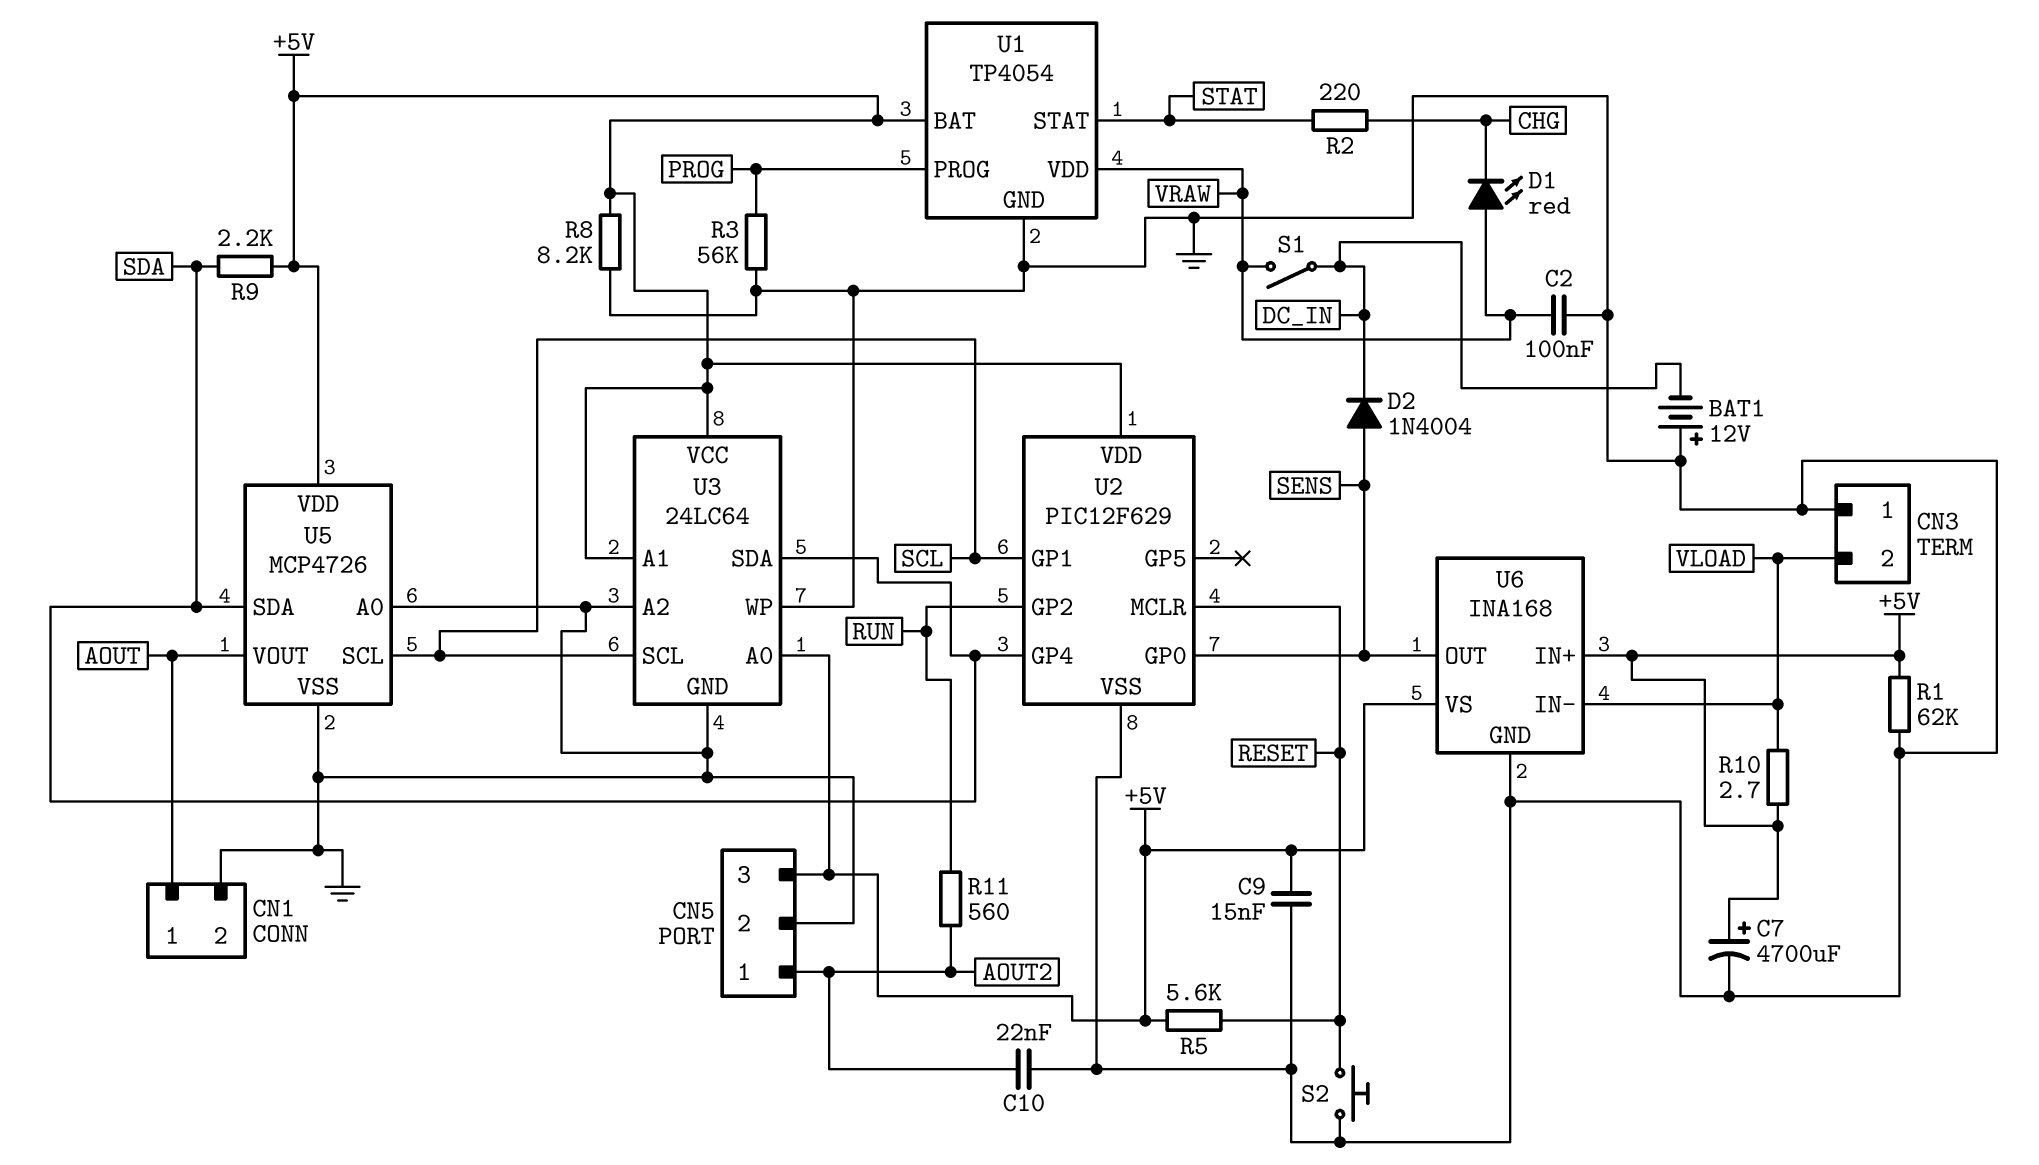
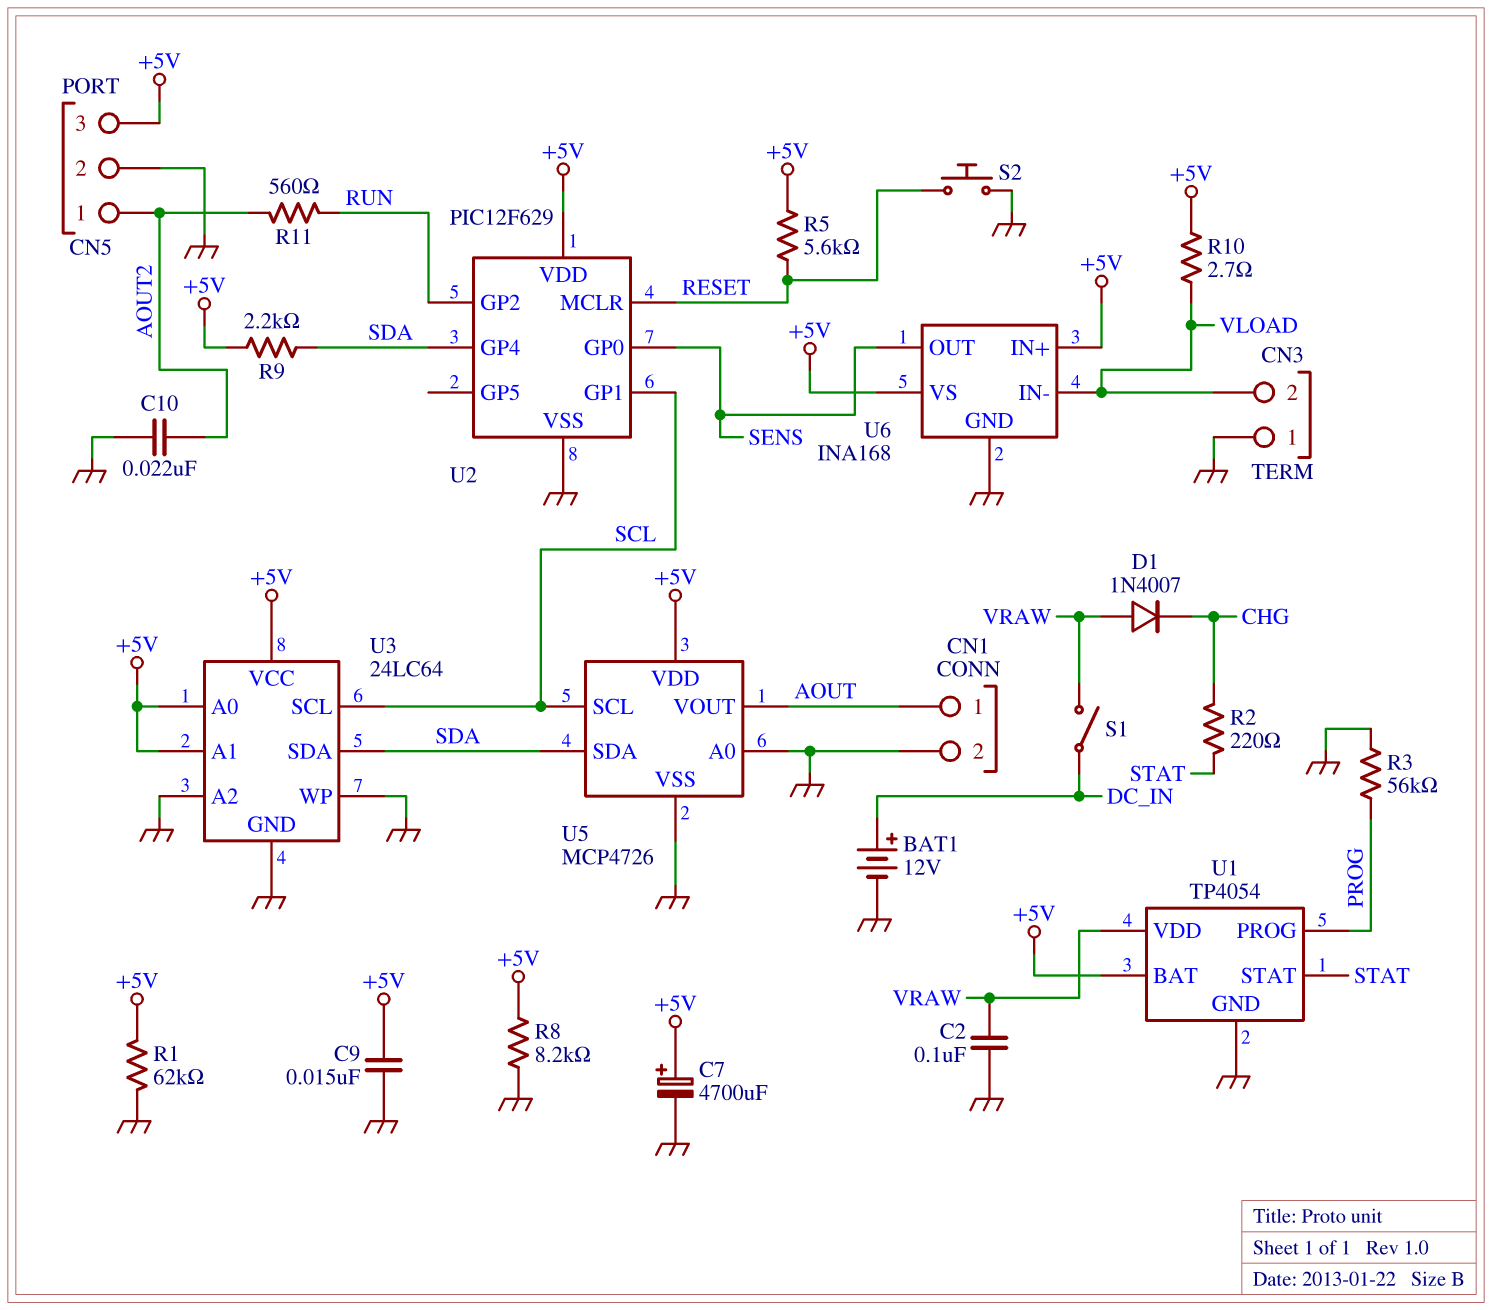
BAT1: 12V (plus GND, minus DC_IN) -> 12V (plus DC_IN, minus GND)
D1: LED red (A VRAW, K CHG) -> diode 1N4007 (A VRAW, K CHG)
D2: diode 1N4004 (A SENS, K DC_IN) -> none

